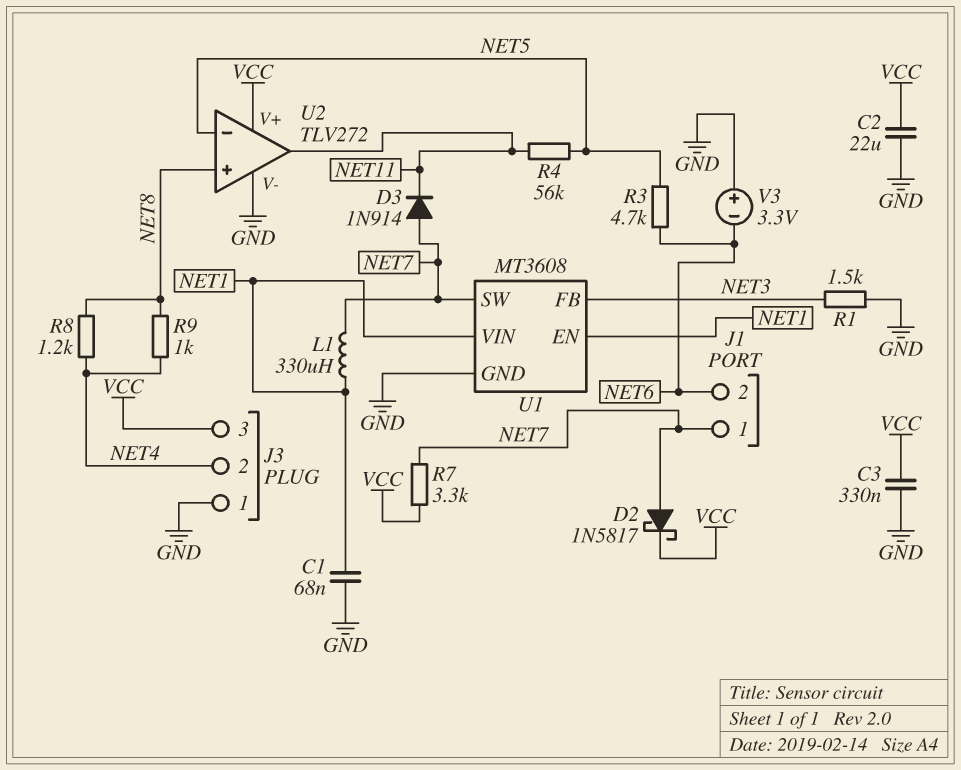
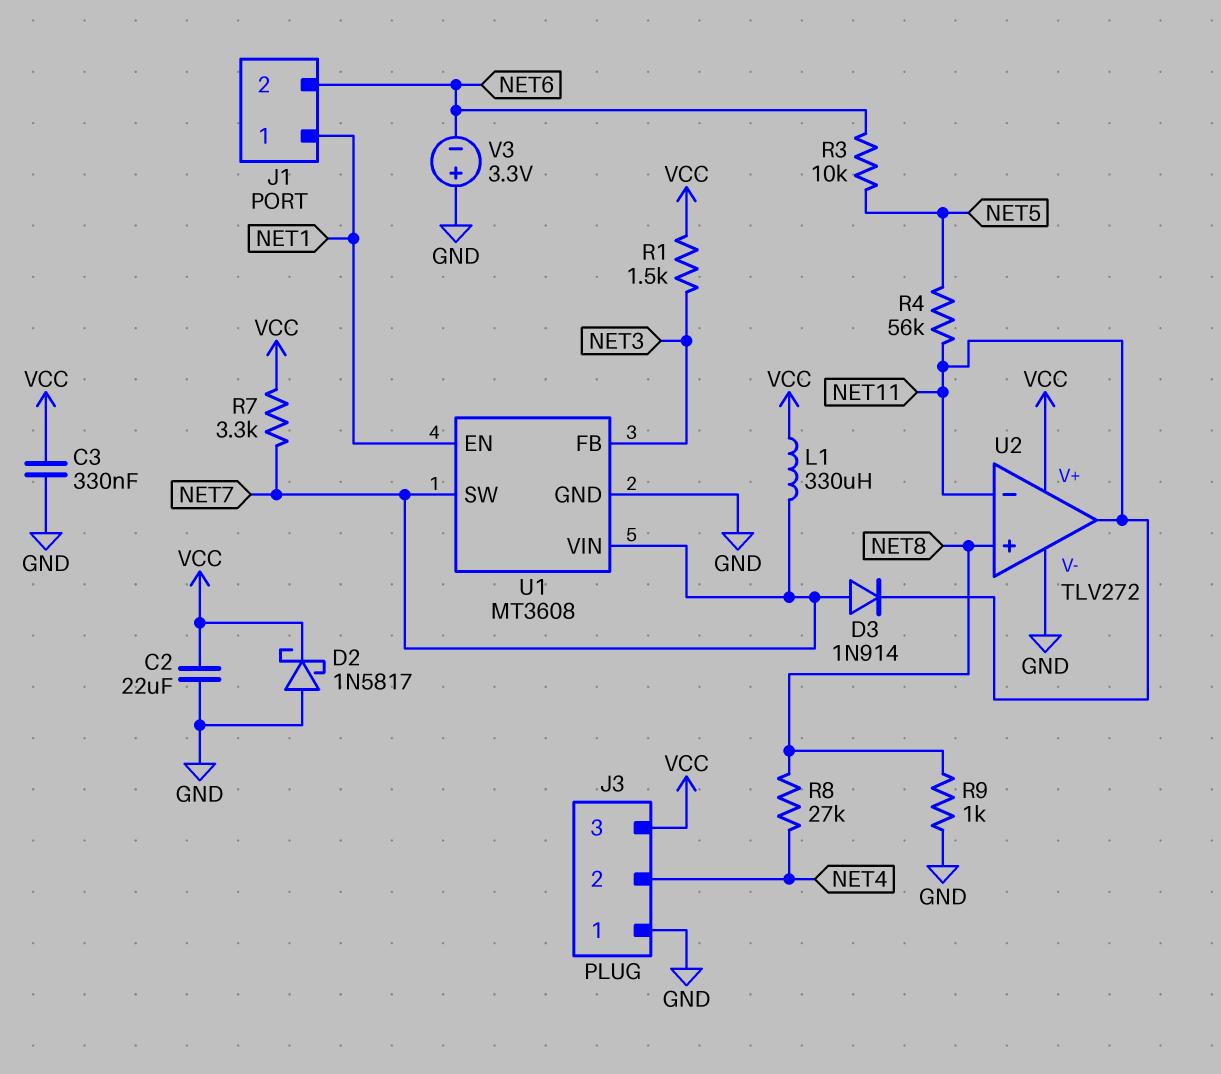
C1: 68nF (GND, NET1) -> none
D2: schottky 1N5817 (A NET7, K VCC) -> schottky 1N5817 (A GND, K VCC)
J1 pin 1: NET7 -> NET1
L1: 330uH (NET1, NET7) -> 330uH (NET7, VCC)
R1: 1.5k (GND, NET3) -> 1.5k (NET3, VCC)
R3: 4.7k (NET5, NET6) -> 10k (NET5, NET6)
R8: 1.2k (NET4, NET8) -> 27k (NET4, NET8)
R9: 1k (NET4, NET8) -> 1k (GND, NET8)
U1 pin VIN: NET1 -> NET7
U2 pin in-: NET5 -> NET11

